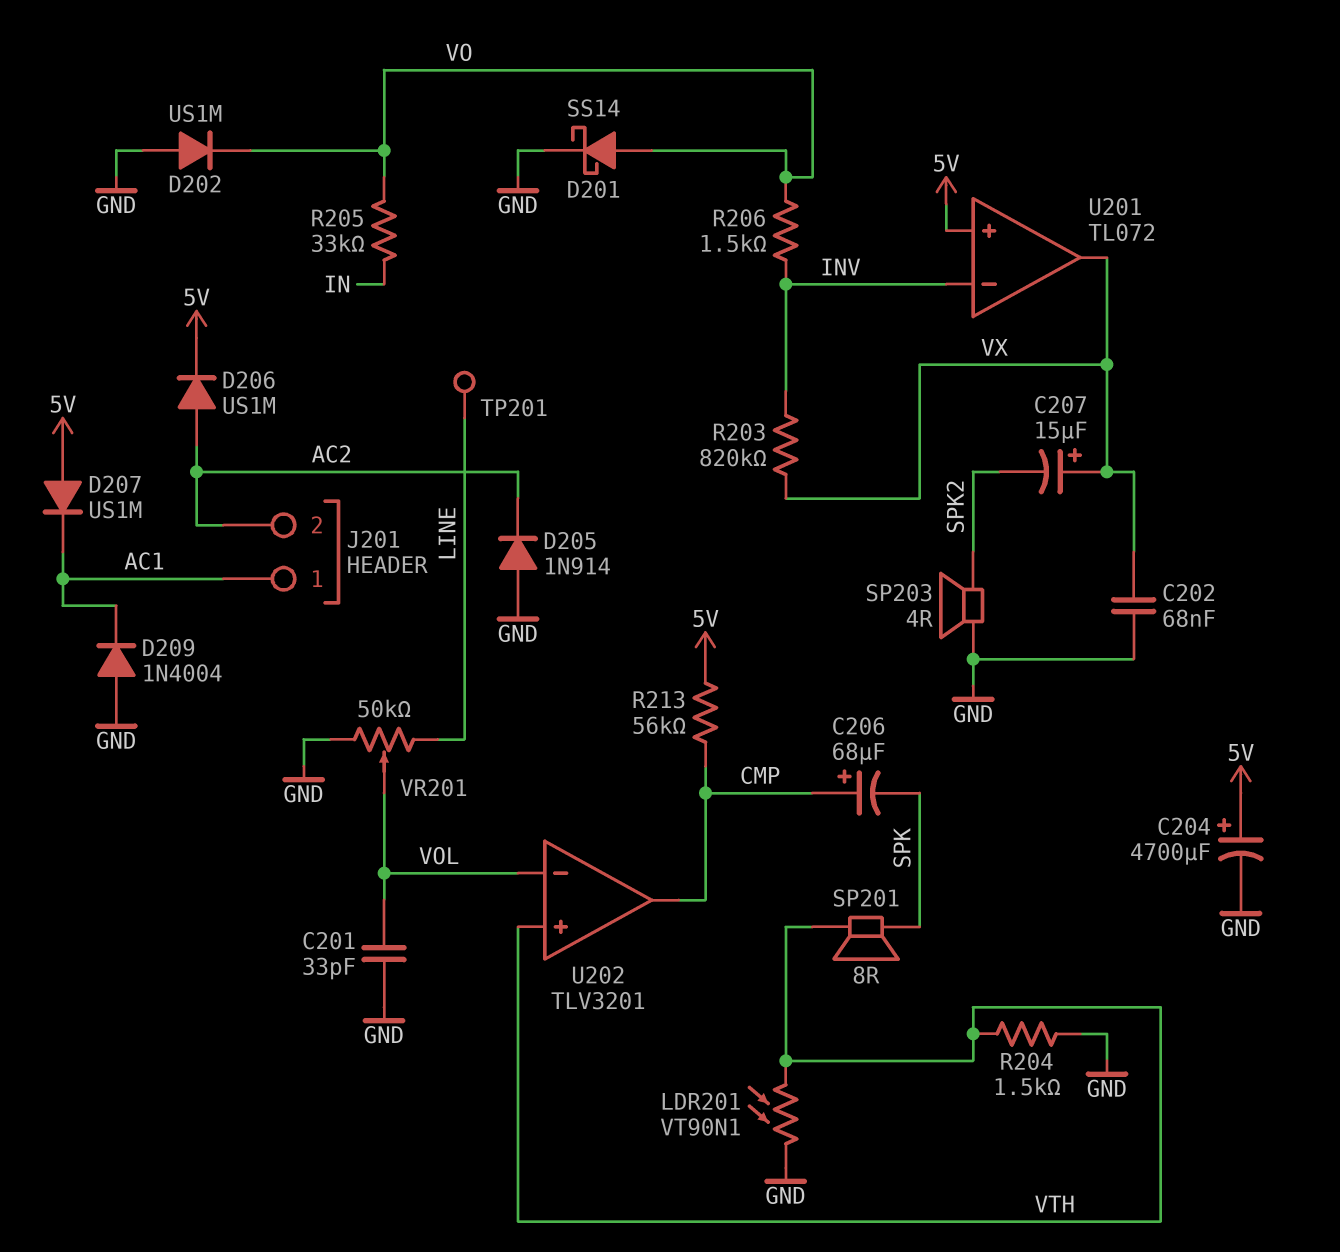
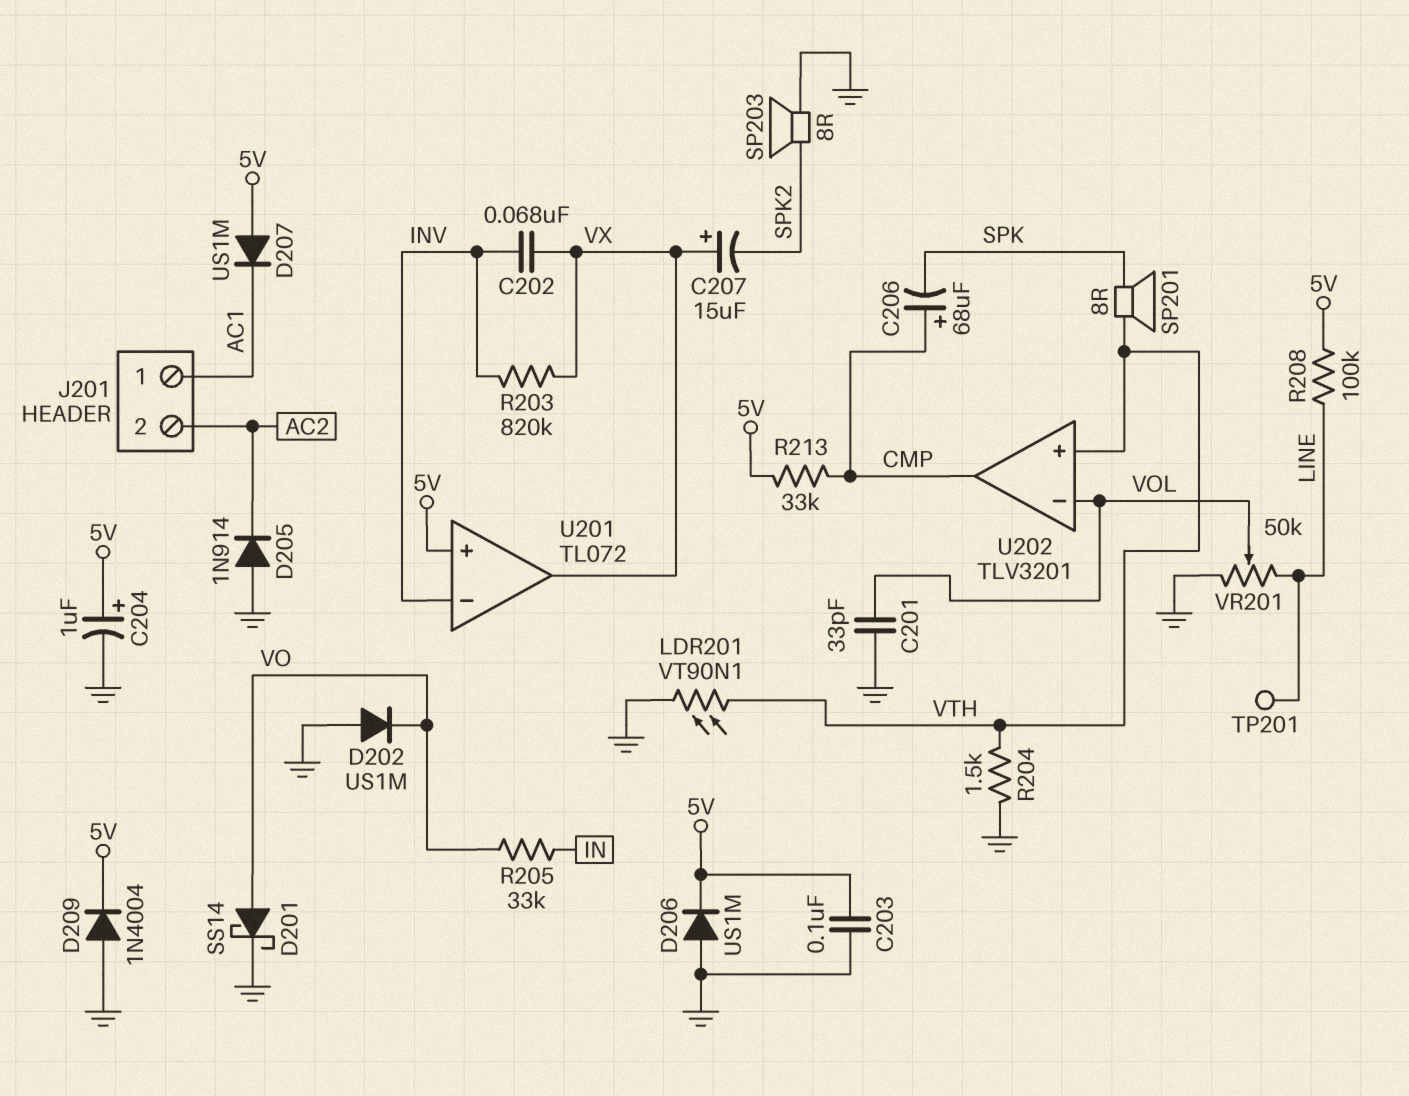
C202: 68nF (GND, VX) -> 68nF (INV, VX)
C203: none -> 100nF (5V, GND)
C204: 4700uF (plus 5V, minus GND) -> 1uF (plus 5V, minus GND)
D206: diode US1M (A AC2, K 5V) -> diode US1M (A GND, K 5V)
D209: diode 1N4004 (A GND, K AC1) -> diode 1N4004 (A GND, K 5V)
R206: 1.5k (INV, VO) -> none
R208: none -> 100k (5V, LINE)
R213: 56k (5V, CMP) -> 33k (5V, CMP)
SP203: speaker 4R (GND, SPK2) -> speaker 8R (GND, SPK2)

